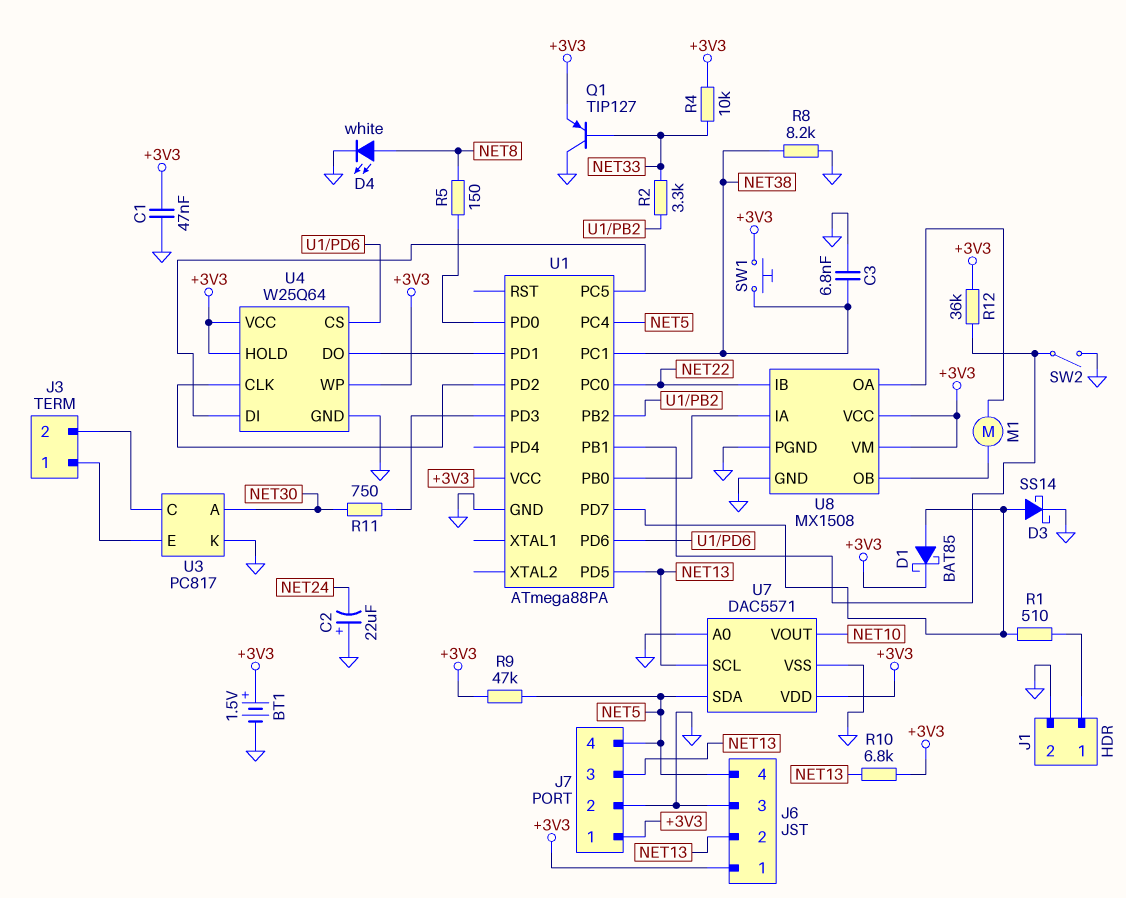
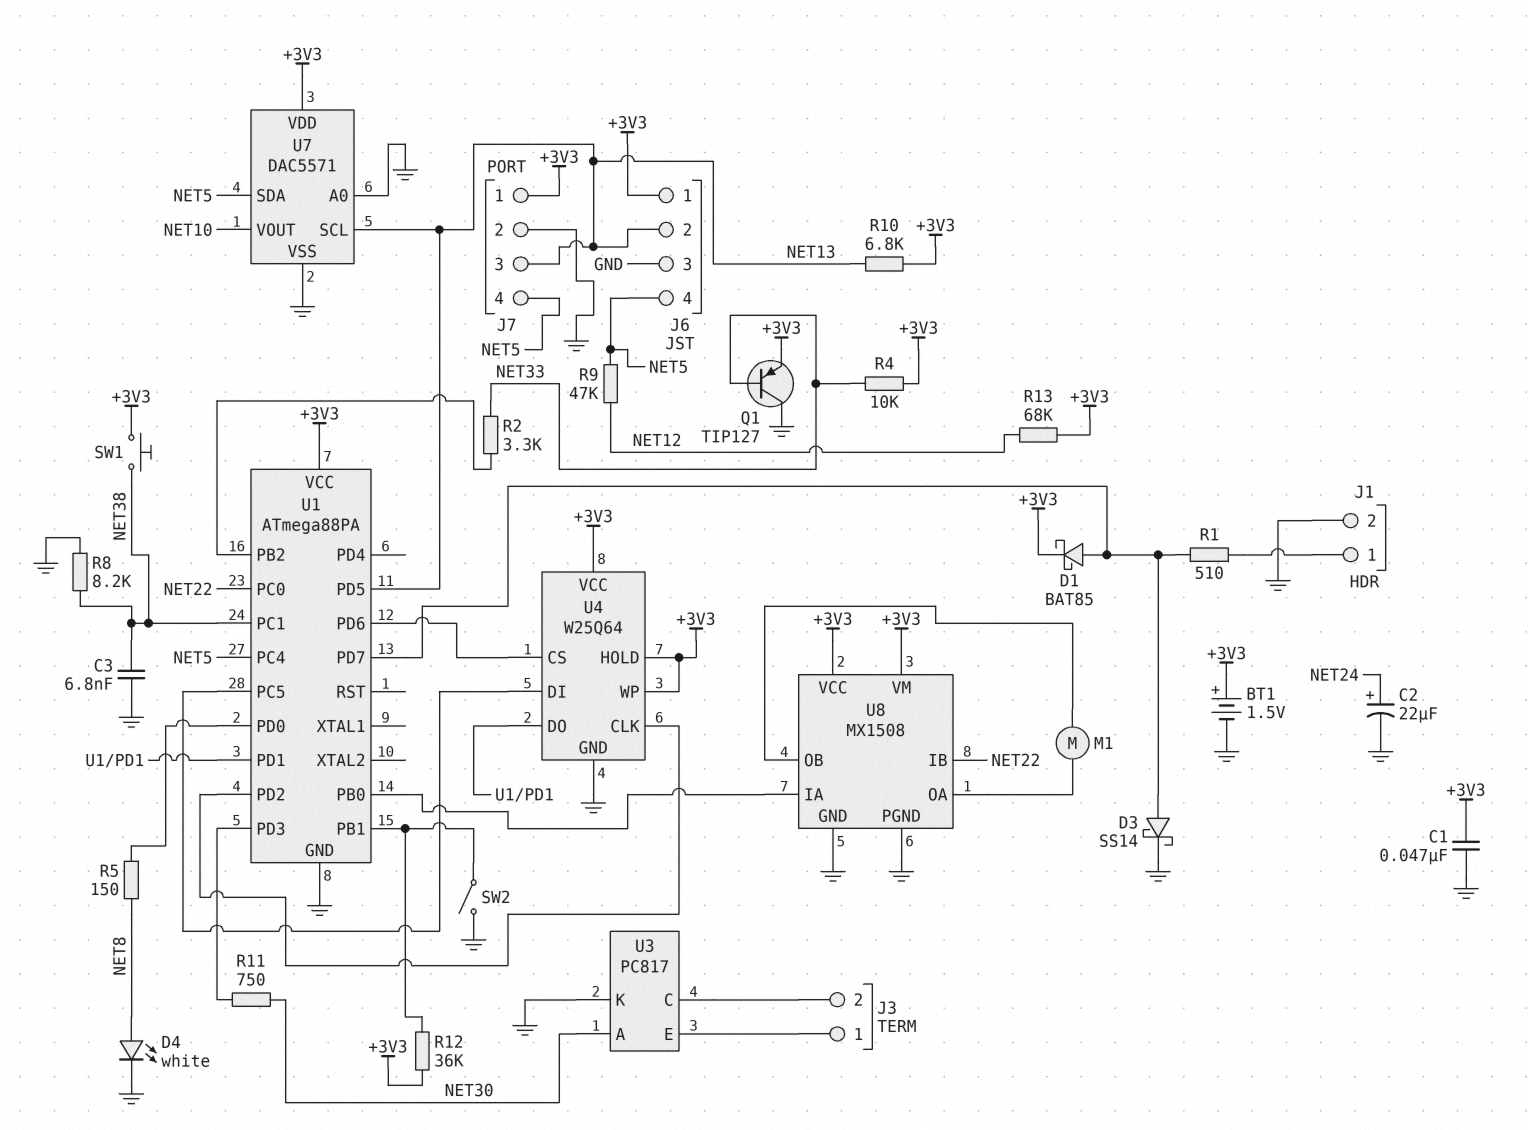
C2: 22uF (plus GND, minus NET24) -> 22uF (plus NET24, minus GND)
R9: 47k (+3V3, NET5) -> 47k (NET5, NET12)
R13: none -> 68k (+3V3, NET12)

